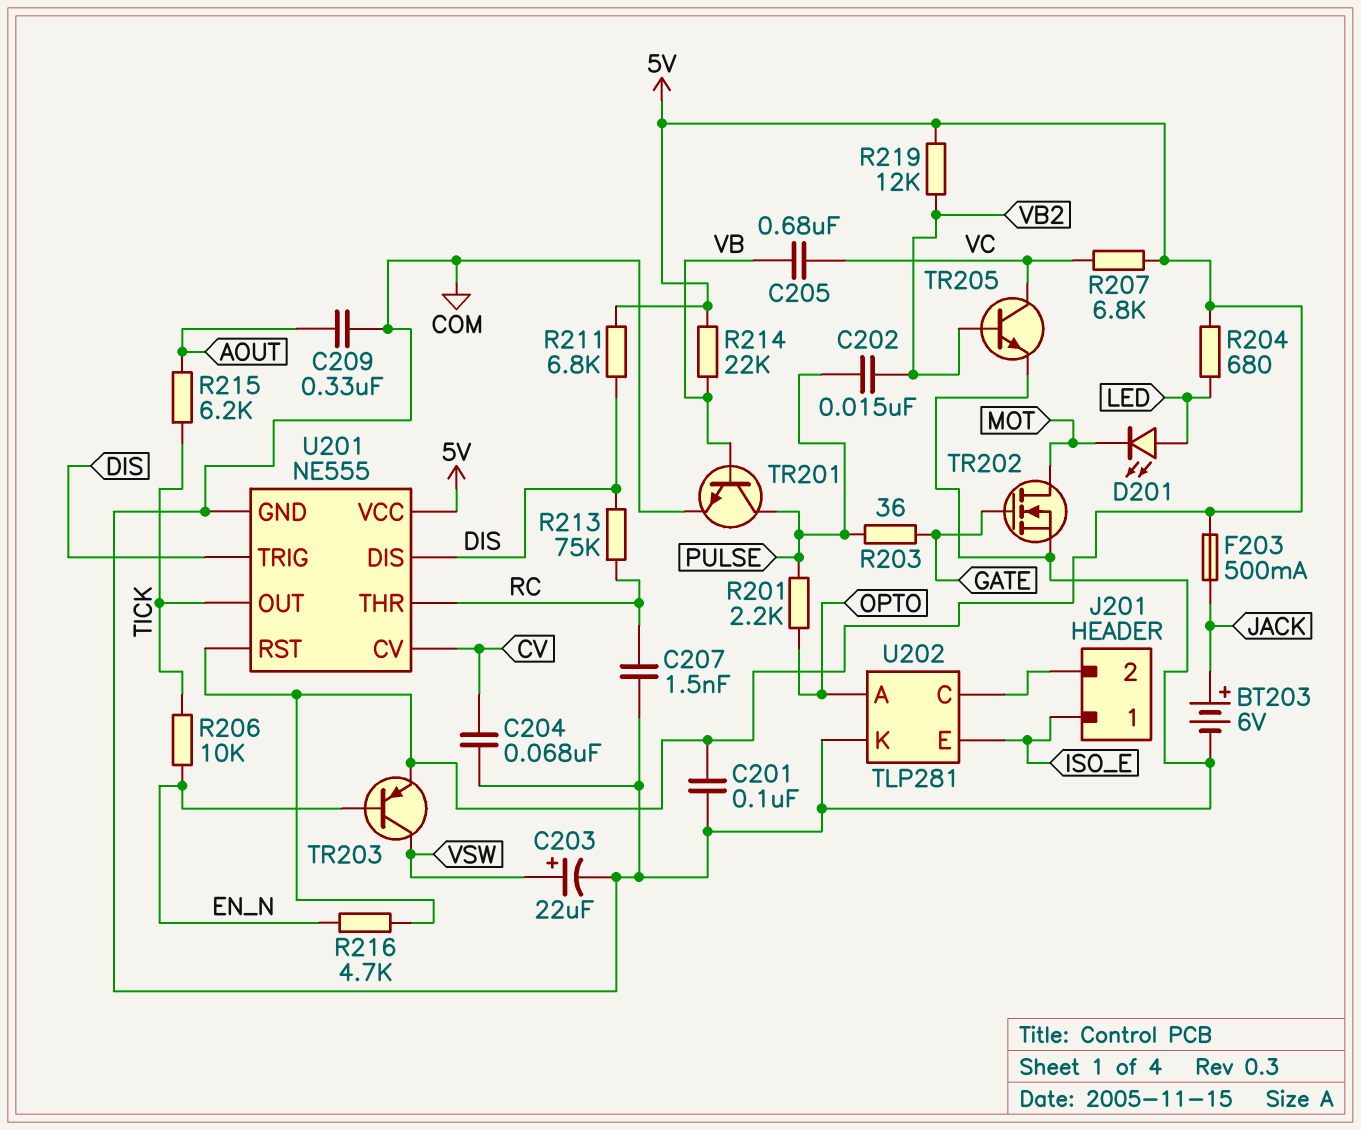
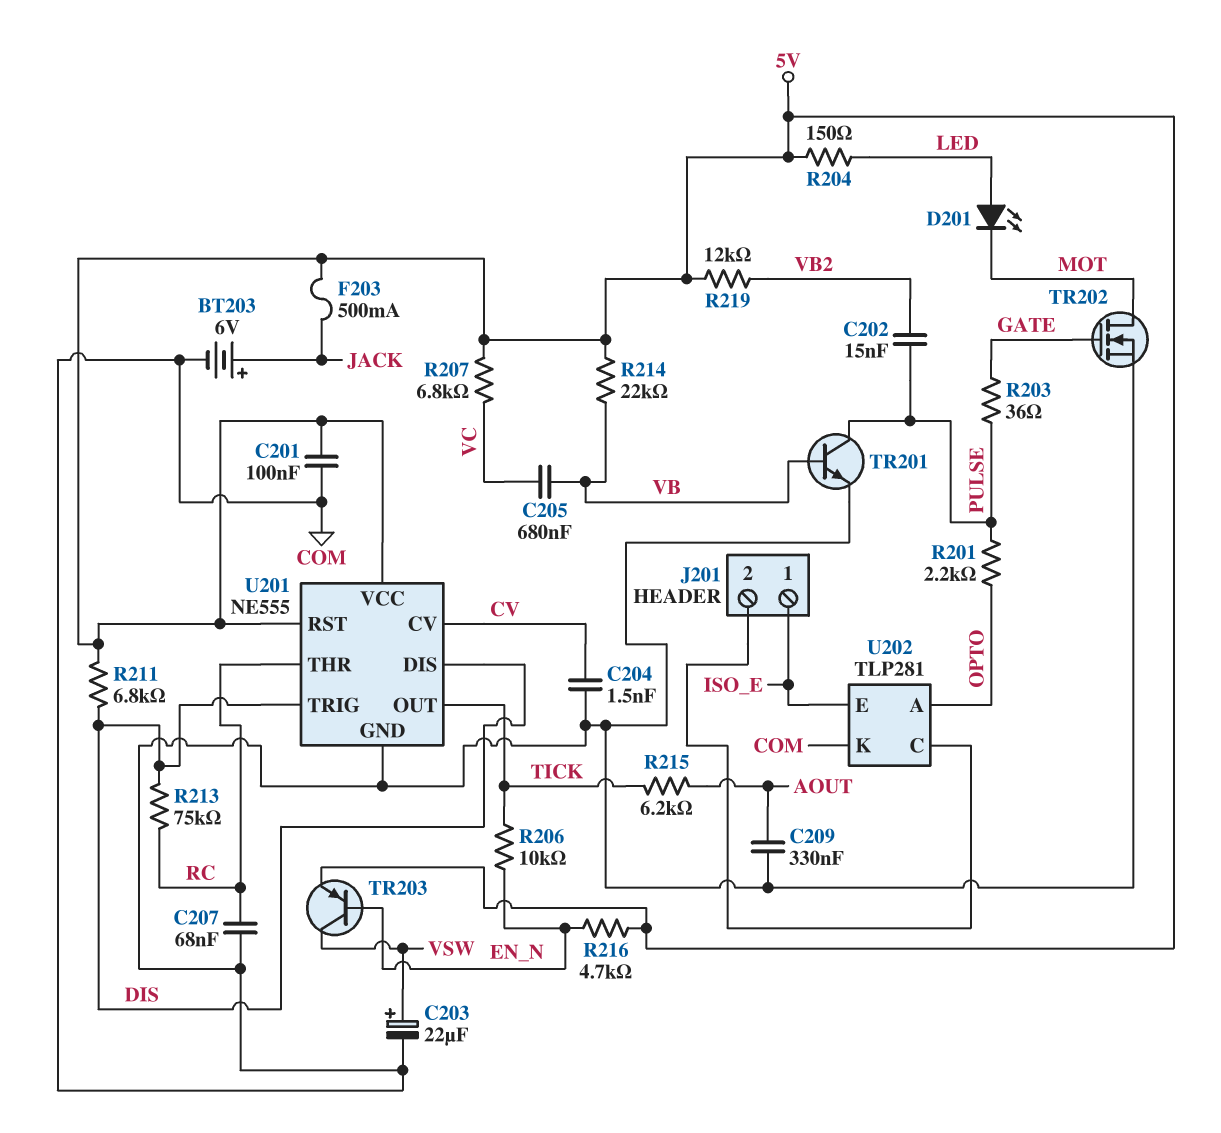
C204: 68nF (COM, CV) -> 1.5nF (COM, CV)
C207: 1.5nF (COM, RC) -> 68nF (COM, RC)
R204: 680 (5V, LED) -> 150 (5V, LED)
TR205: NPN (B VB2, C VC, E COM) -> none

